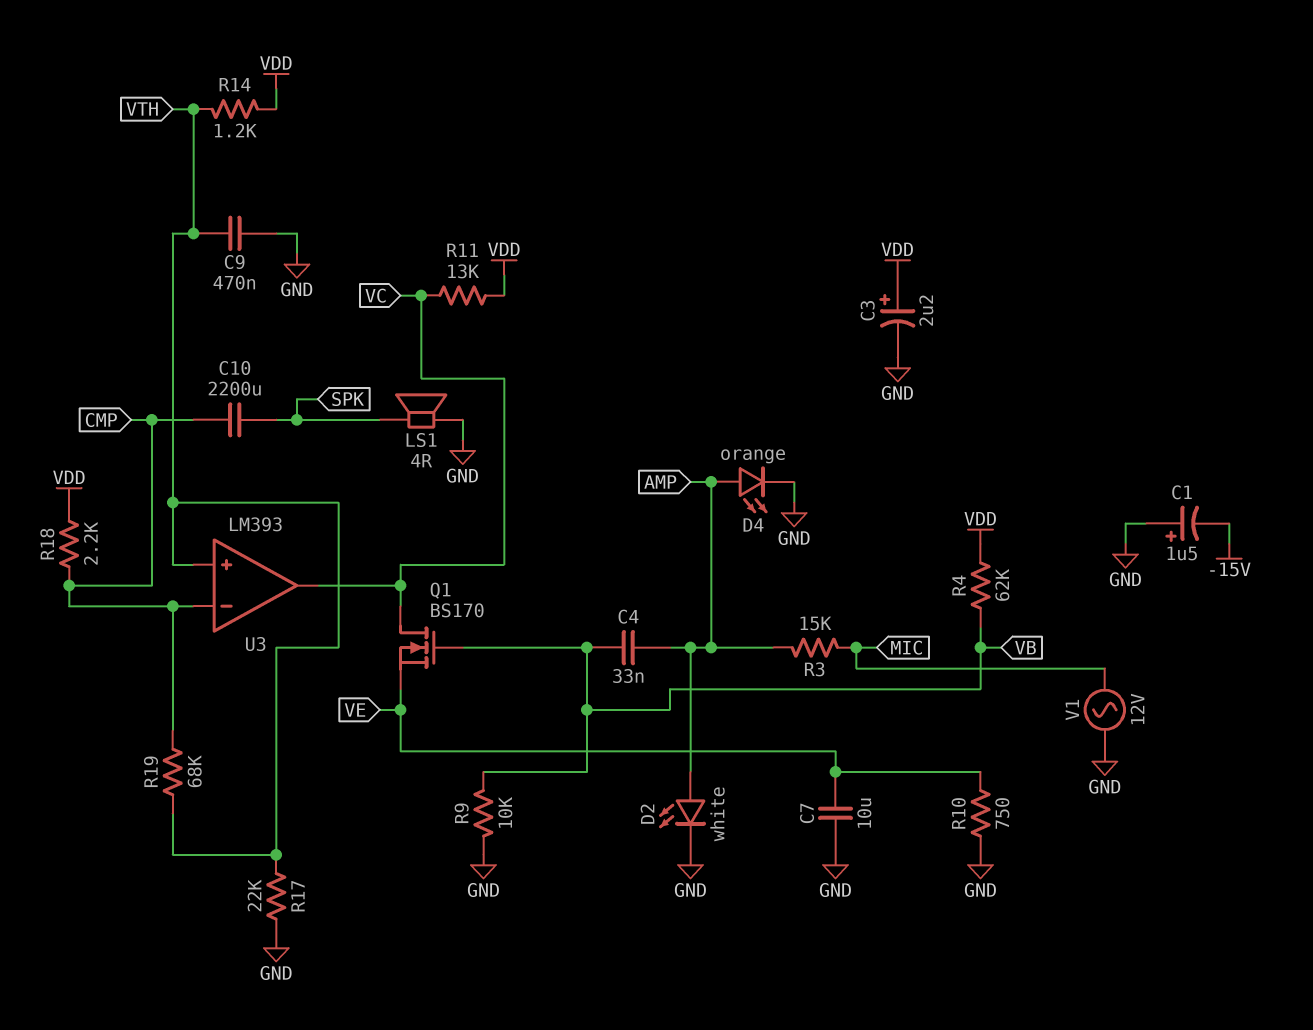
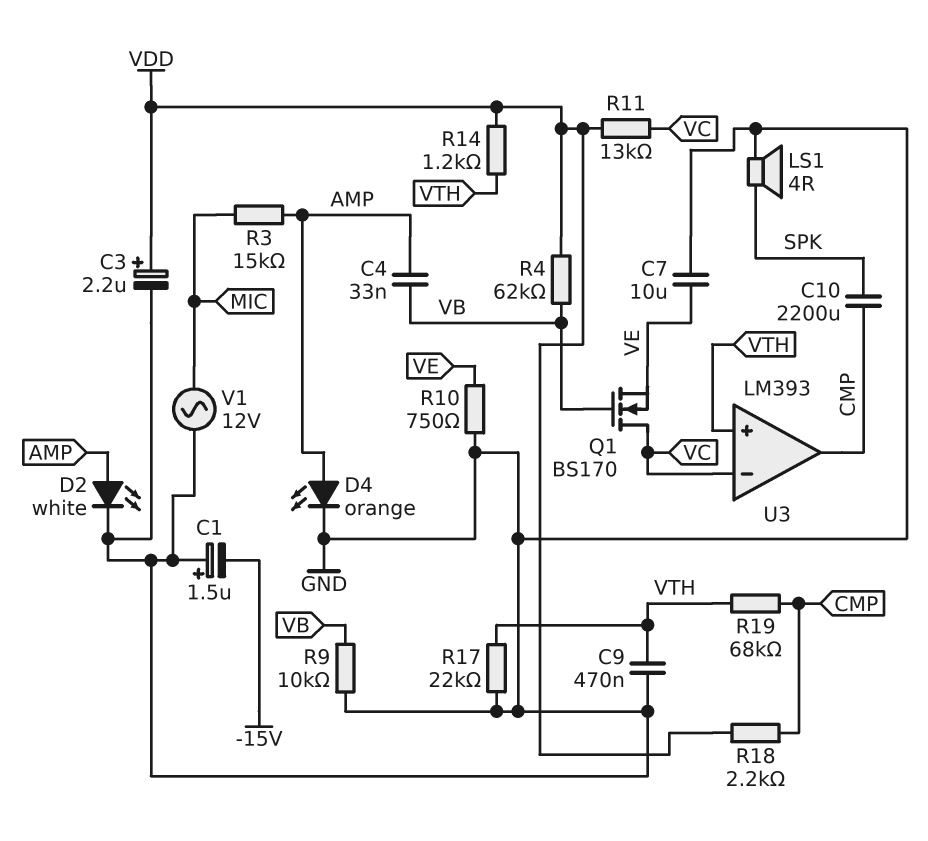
U3 pin in-: CMP -> VC
U3 pin out: VC -> CMP

